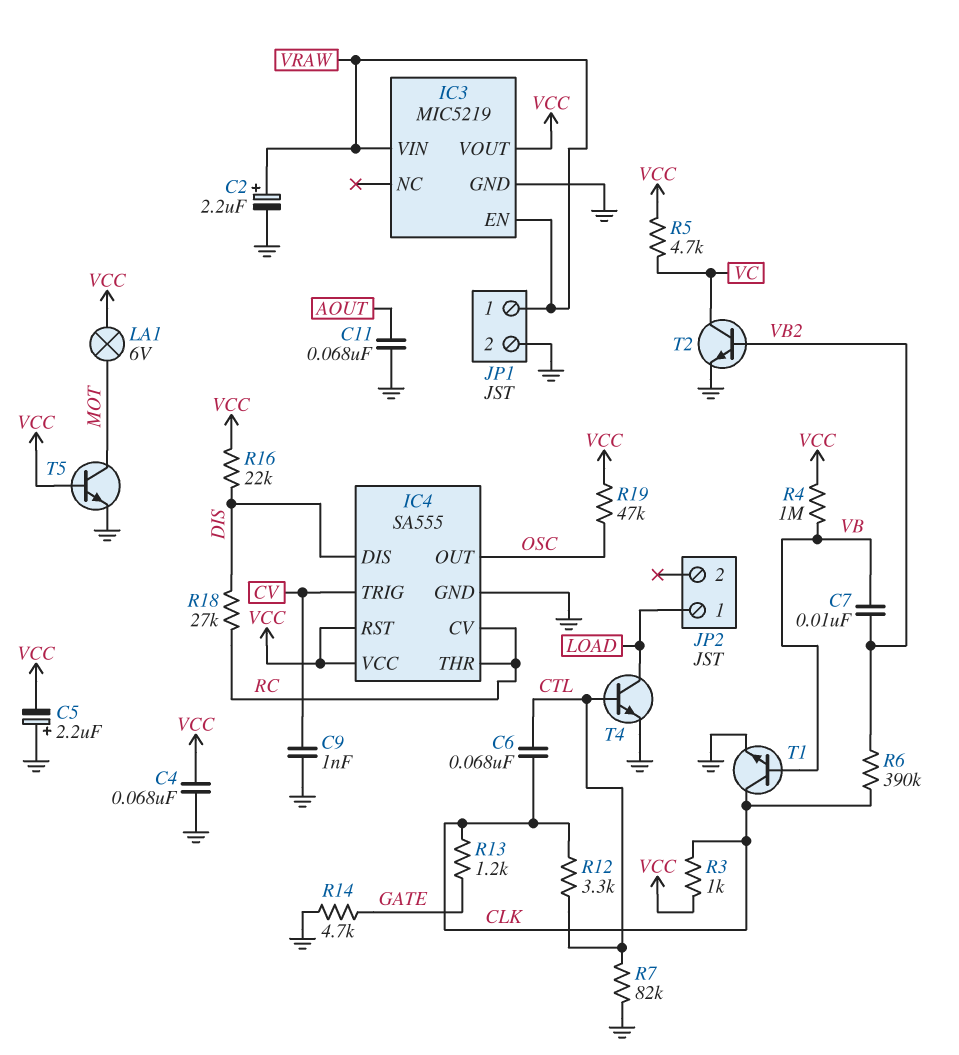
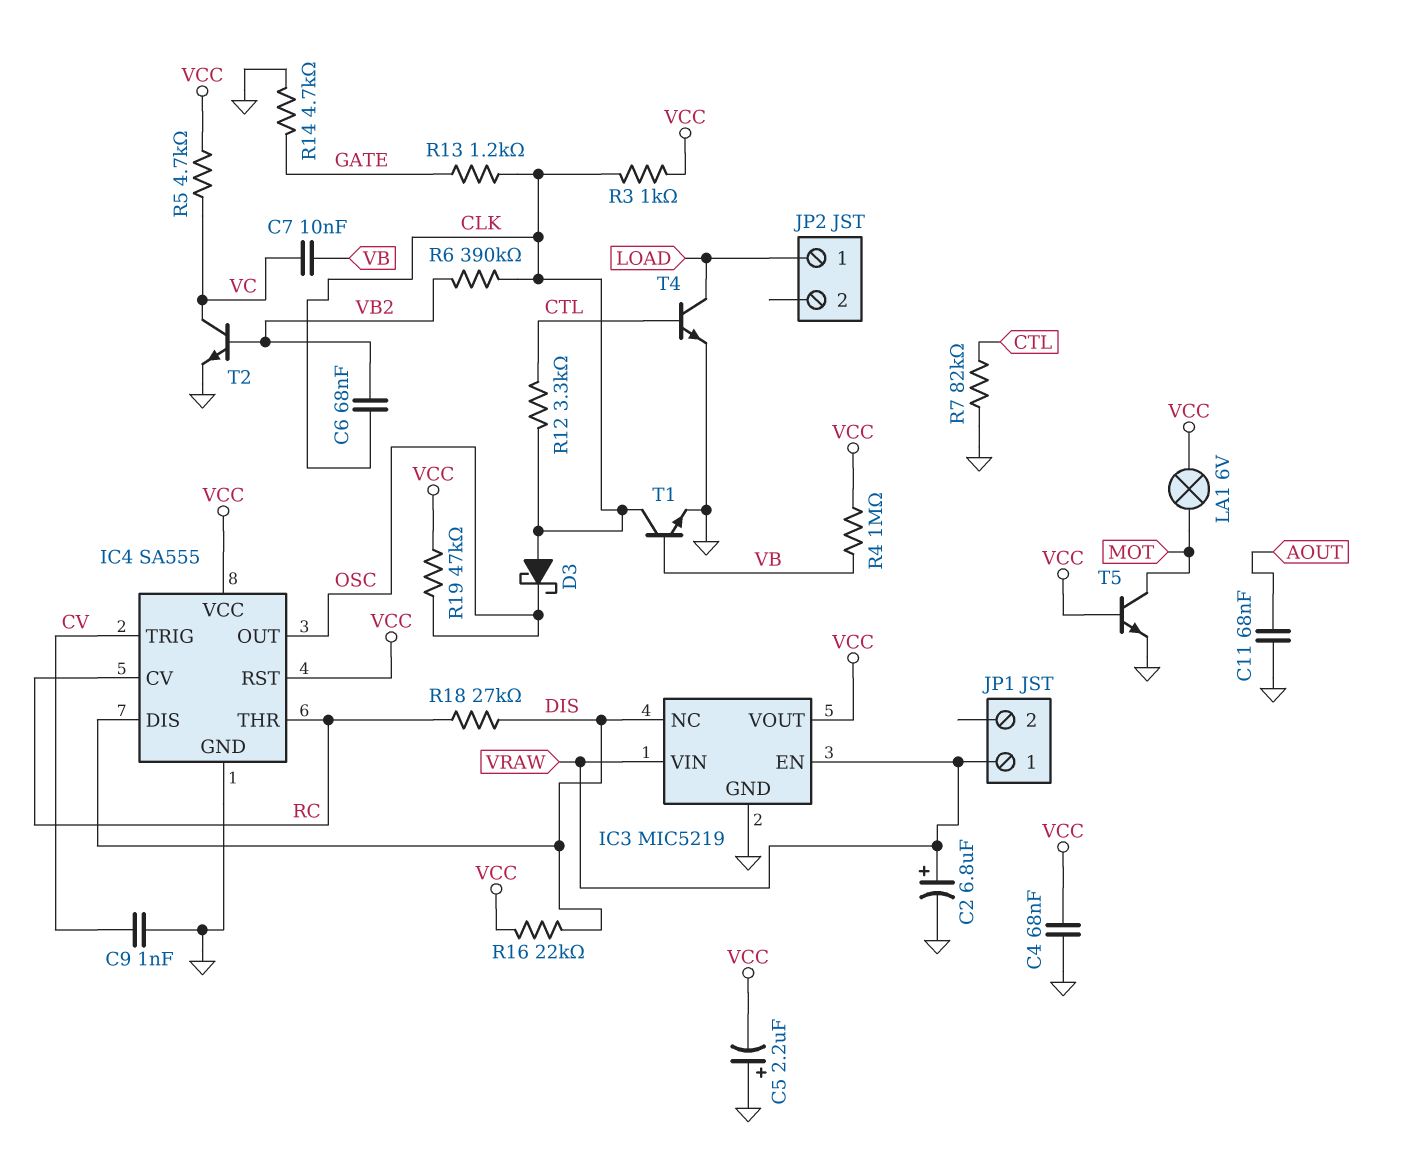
C2: 2.2uF (plus VRAW, minus GND) -> 6.8uF (plus VRAW, minus GND)
C6: 68nF (CLK, CTL) -> 68nF (CLK, VB2)
C7: 10nF (VB, VB2) -> 10nF (VB, VC)
D3: none -> schottky (A CLK, K OSC)
IC3 pin NC: none -> DIS
JP1 pin 2: GND -> none

